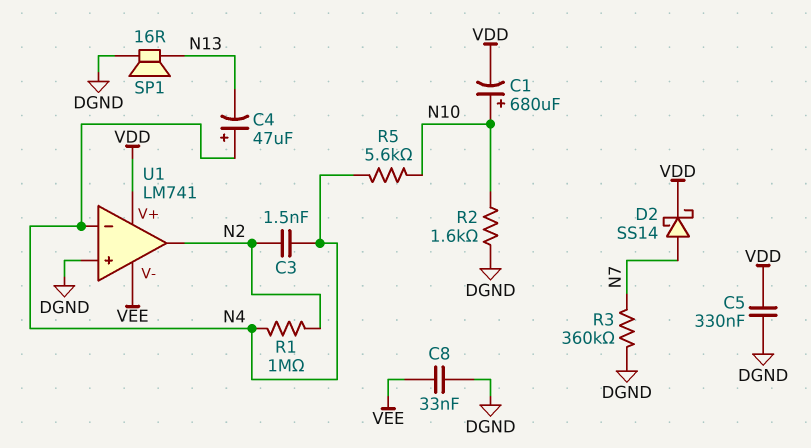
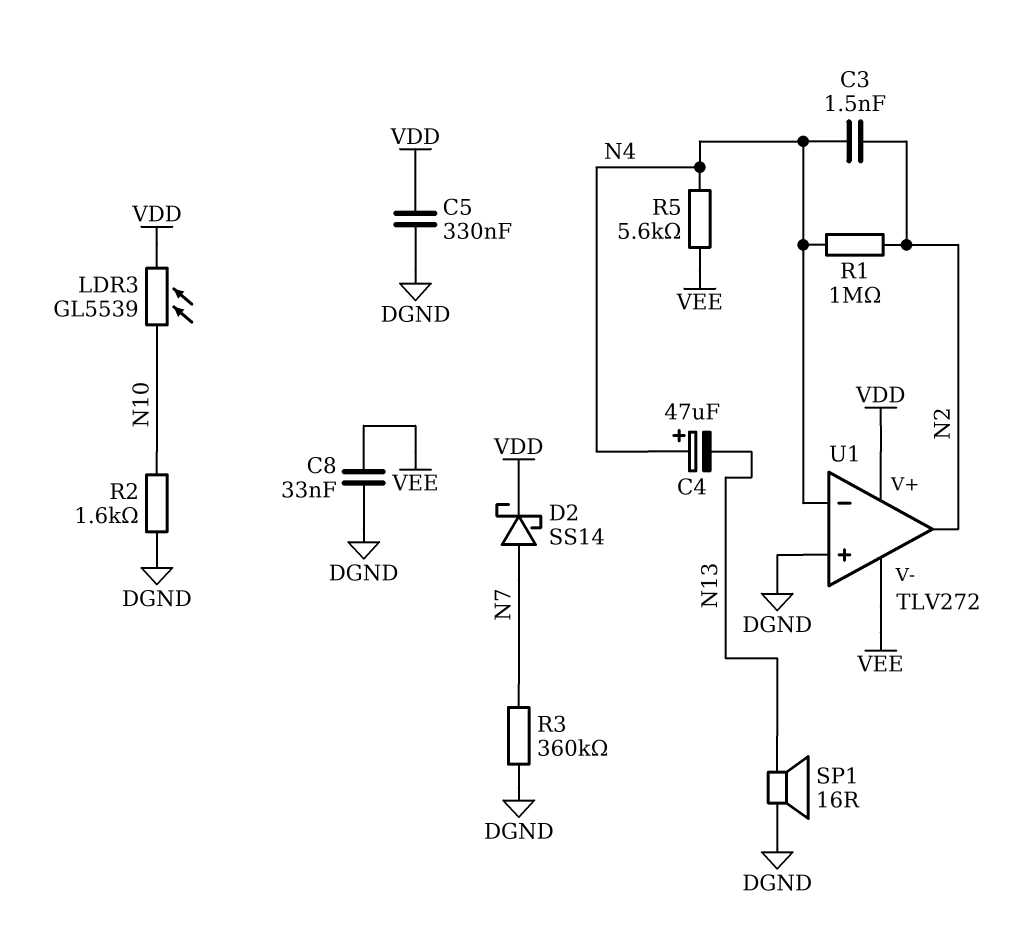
C1: 680uF (plus N10, minus VDD) -> none
LDR3: none -> GL5539 (N10, VDD)
R5: 5.6k (N4, N10) -> 5.6k (N4, VEE)
U1: LM741 -> TLV272

